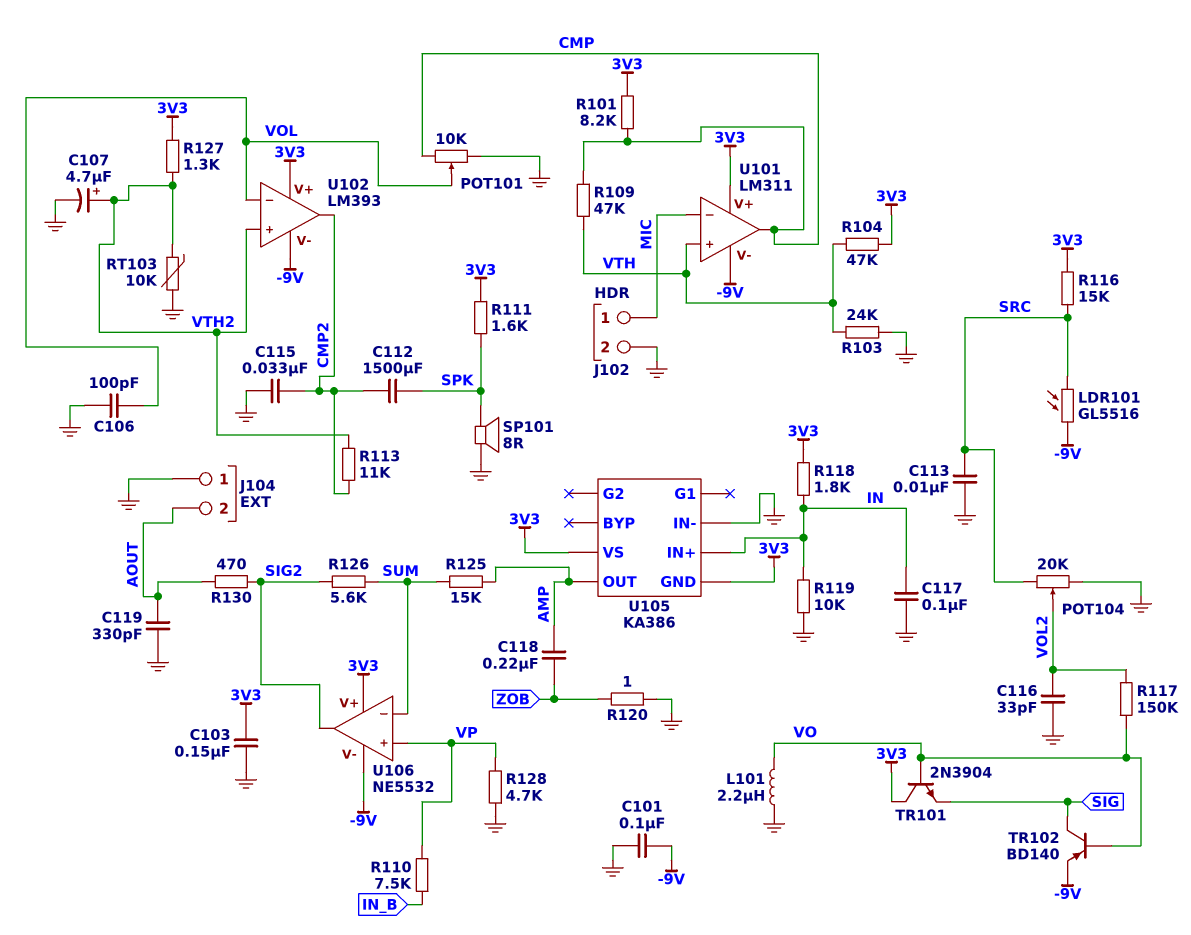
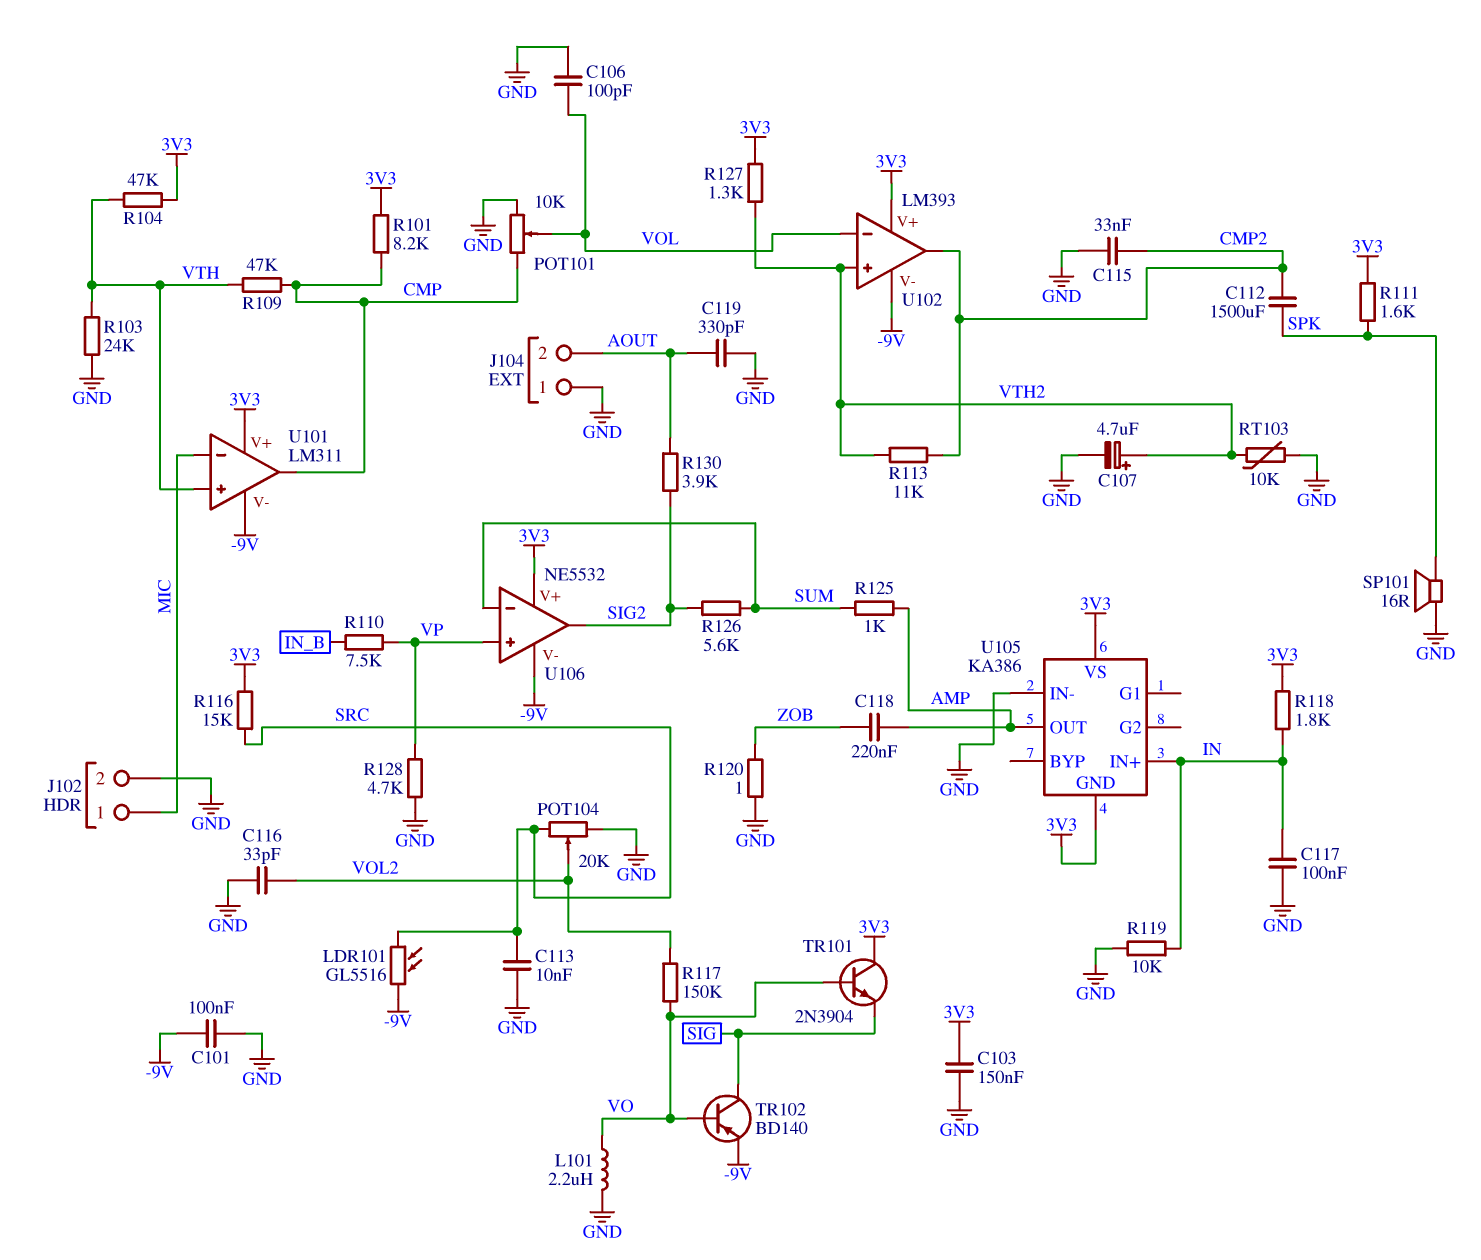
R125: 15k (AMP, SUM) -> 1k (AMP, SUM)
R130: 470 (AOUT, SIG2) -> 3.9k (AOUT, SIG2)
SP101: speaker 8R (GND, SPK) -> speaker 16R (GND, SPK)

